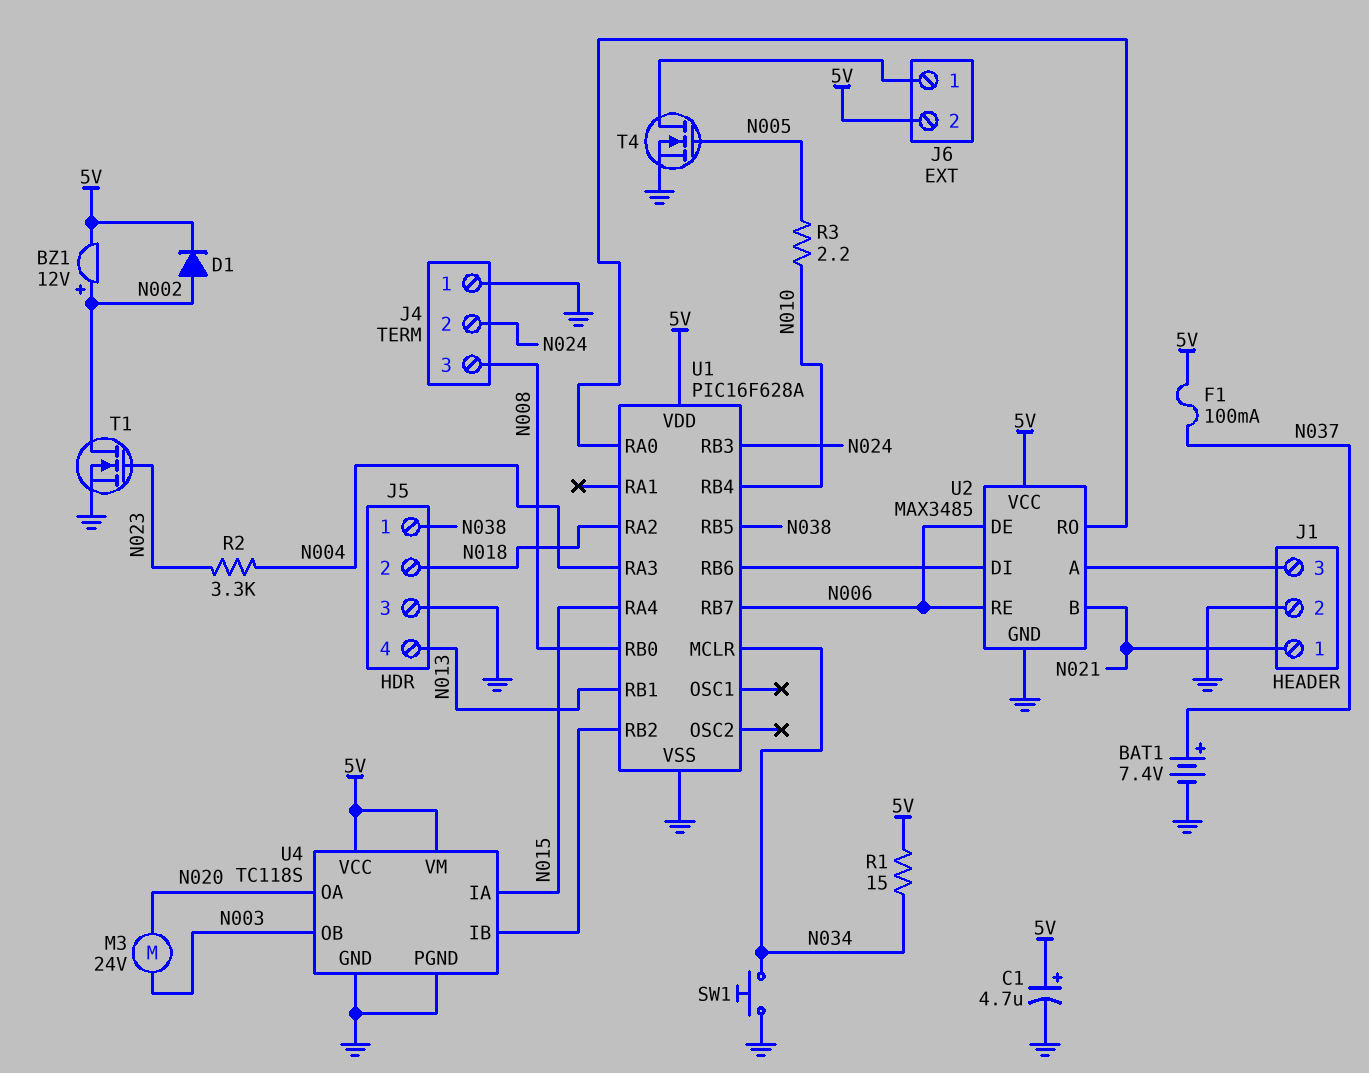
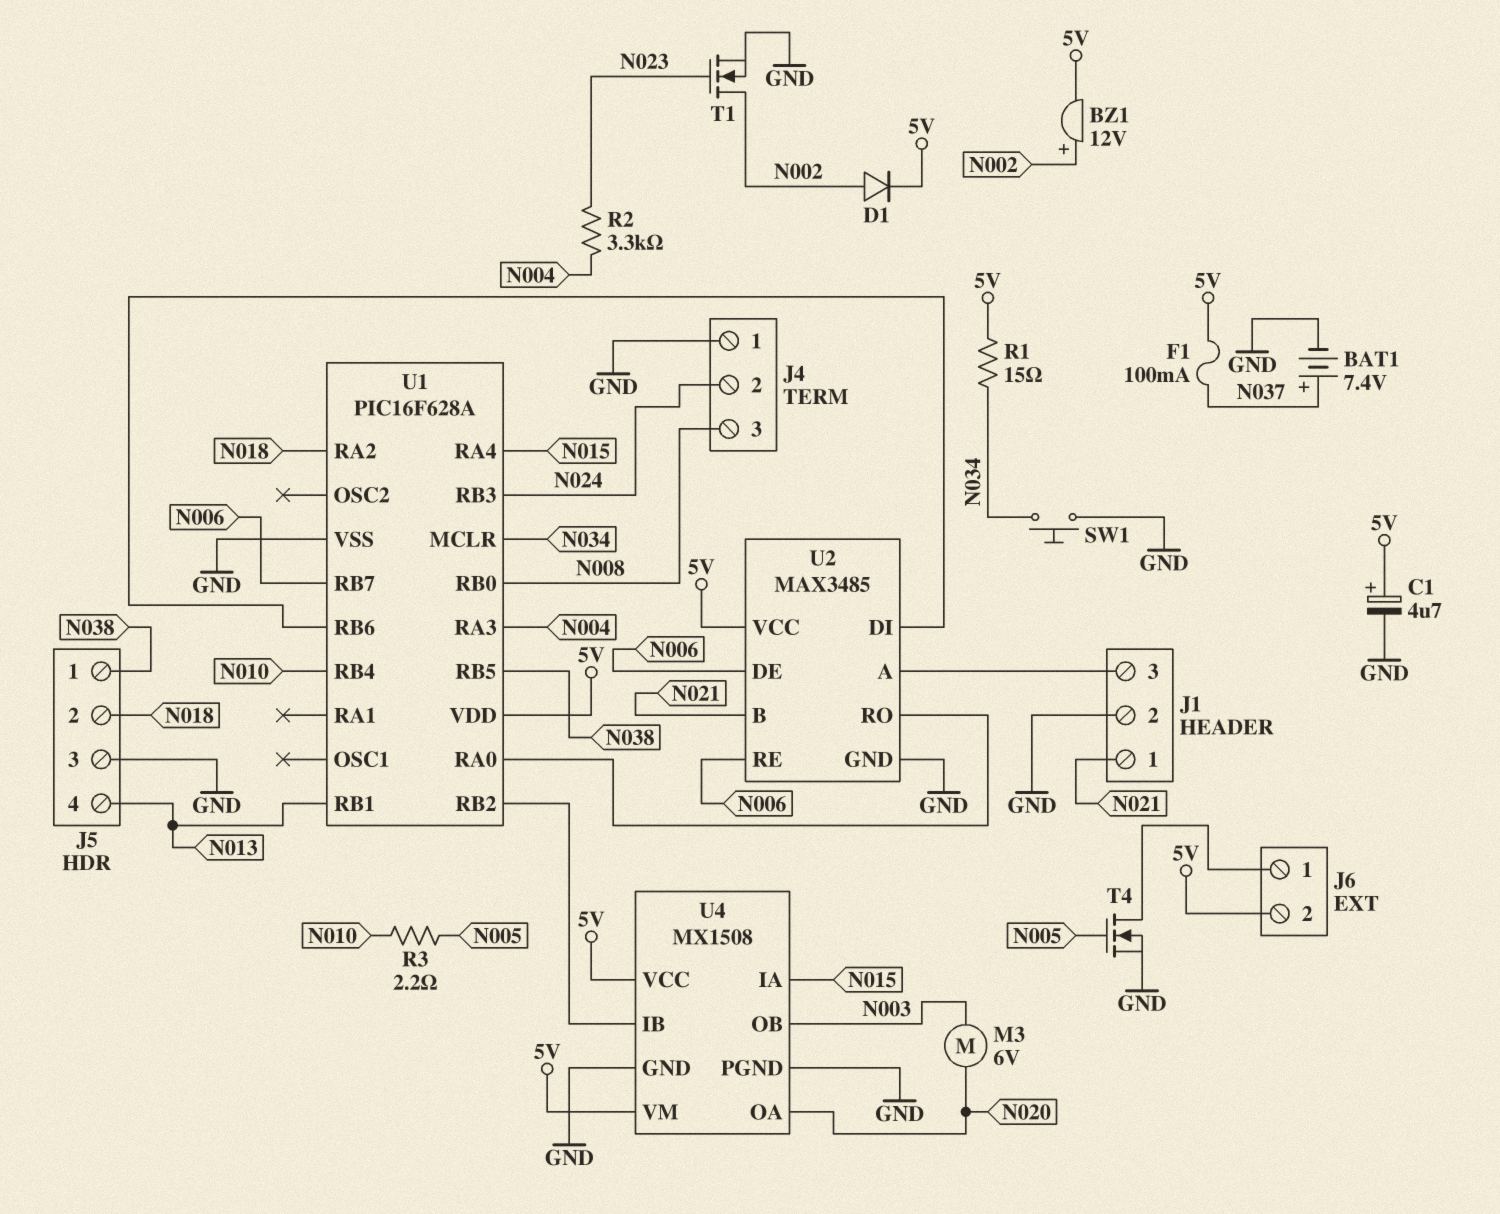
M3: motor 24V (N003, N020) -> motor 6V (N003, N020)
U4: TC118S -> MX1508

